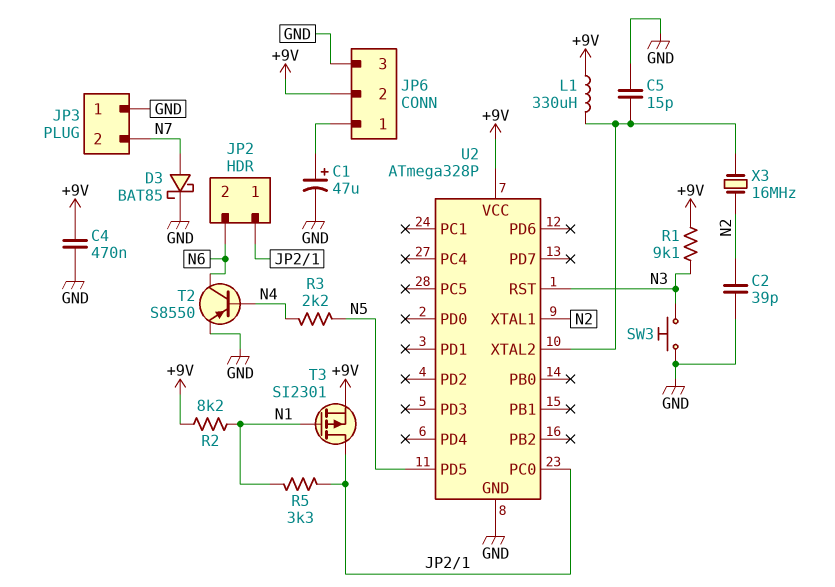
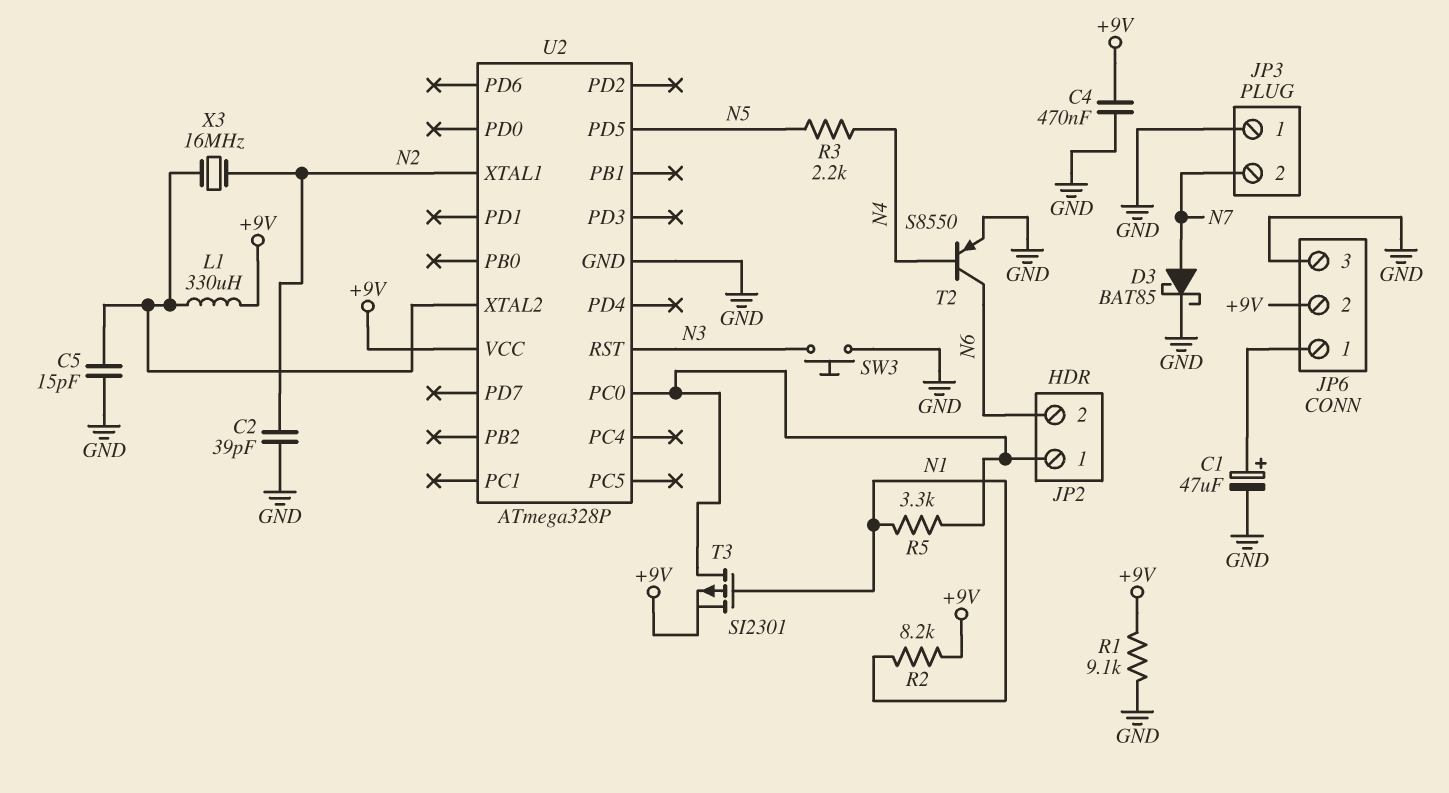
R1: 9.1k (+9V, N3) -> 9.1k (+9V, GND)

